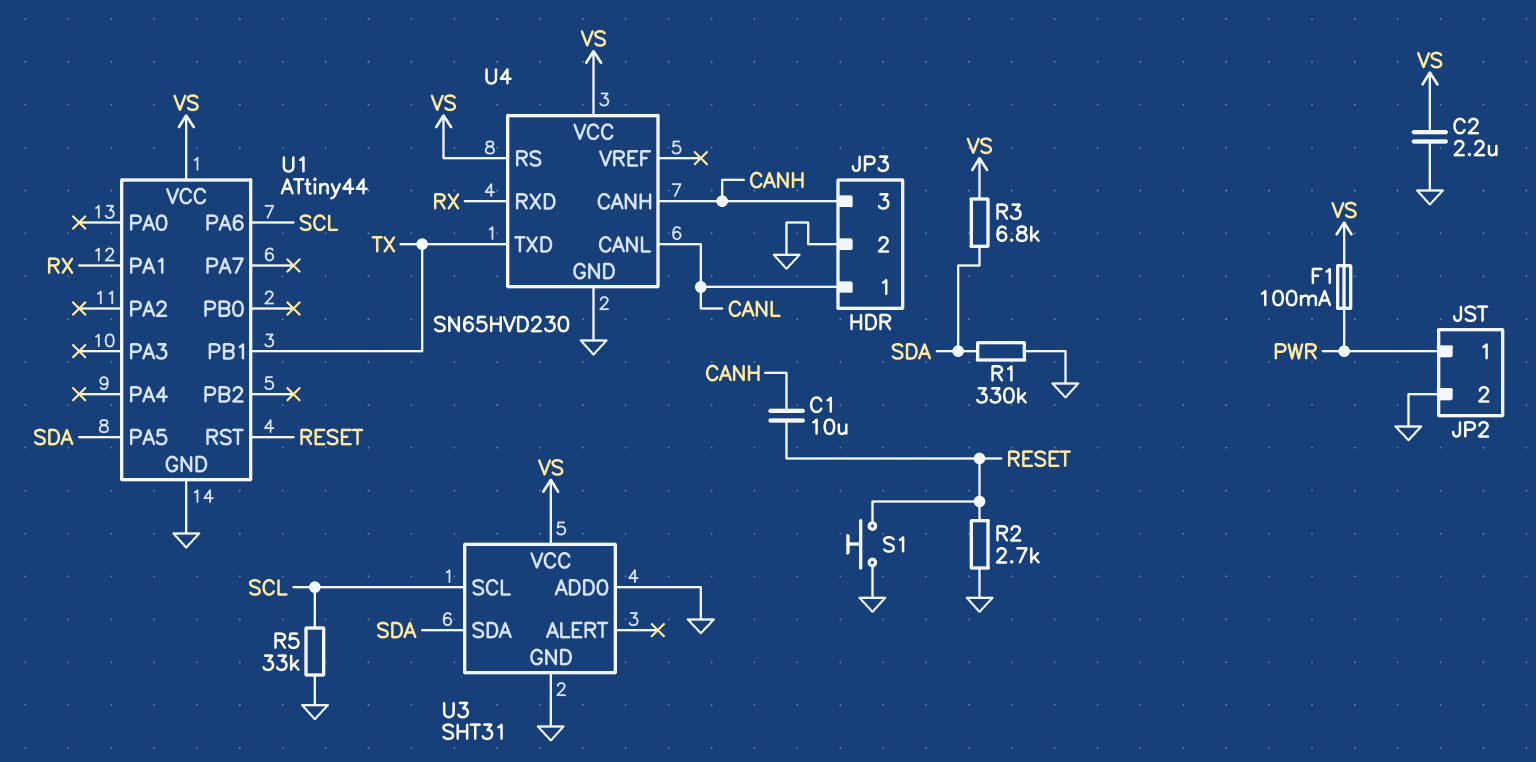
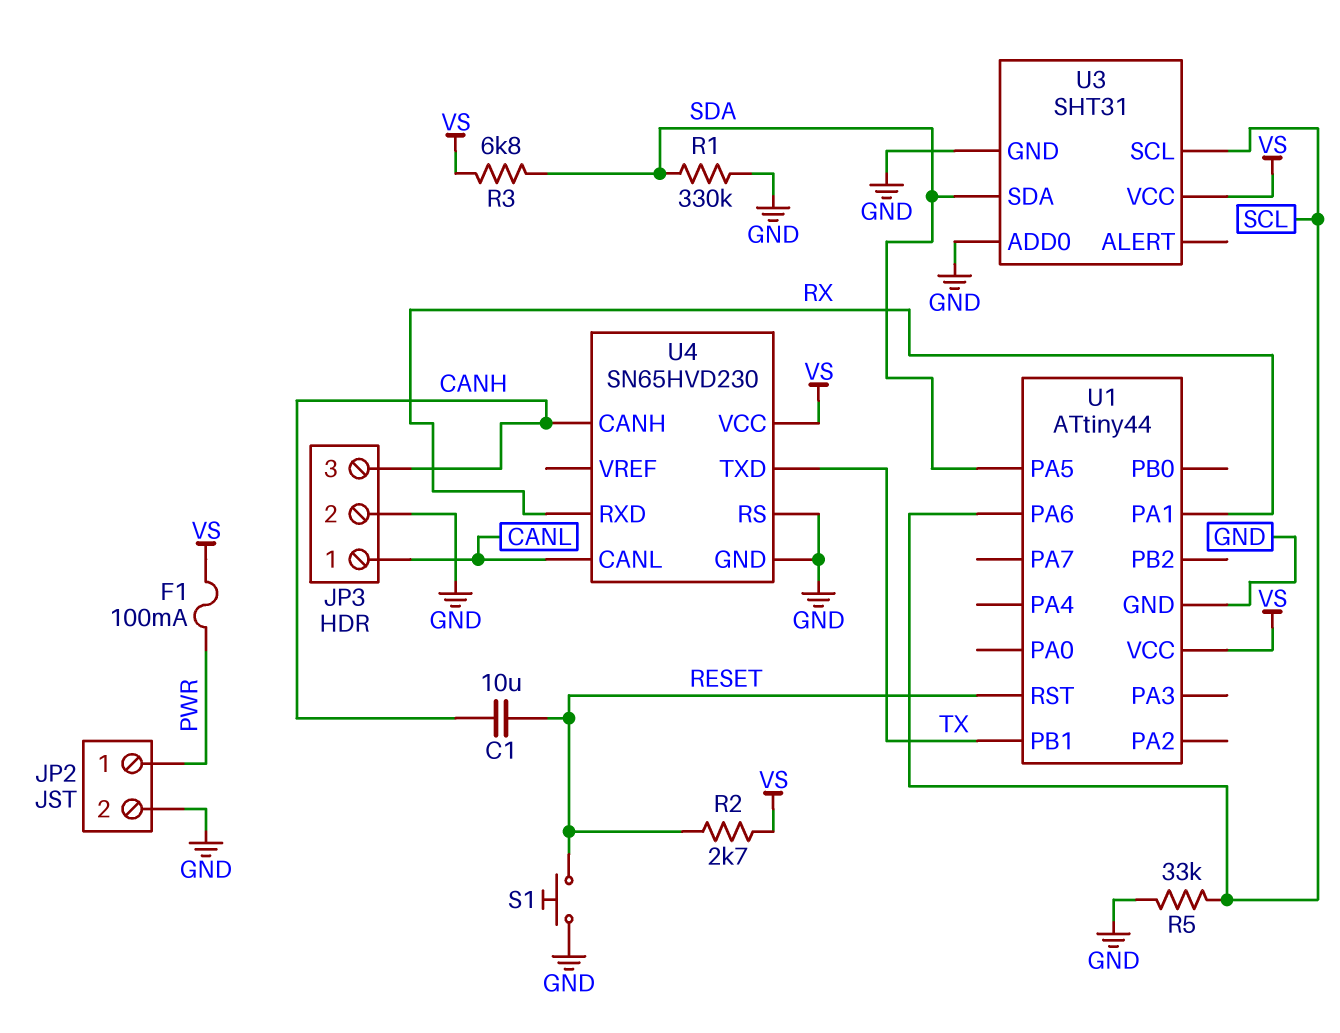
C2: 2.2uF (GND, VS) -> none
R2: 2.7k (GND, RESET) -> 2.7k (RESET, VS)
U4 pin RS: VS -> GND

